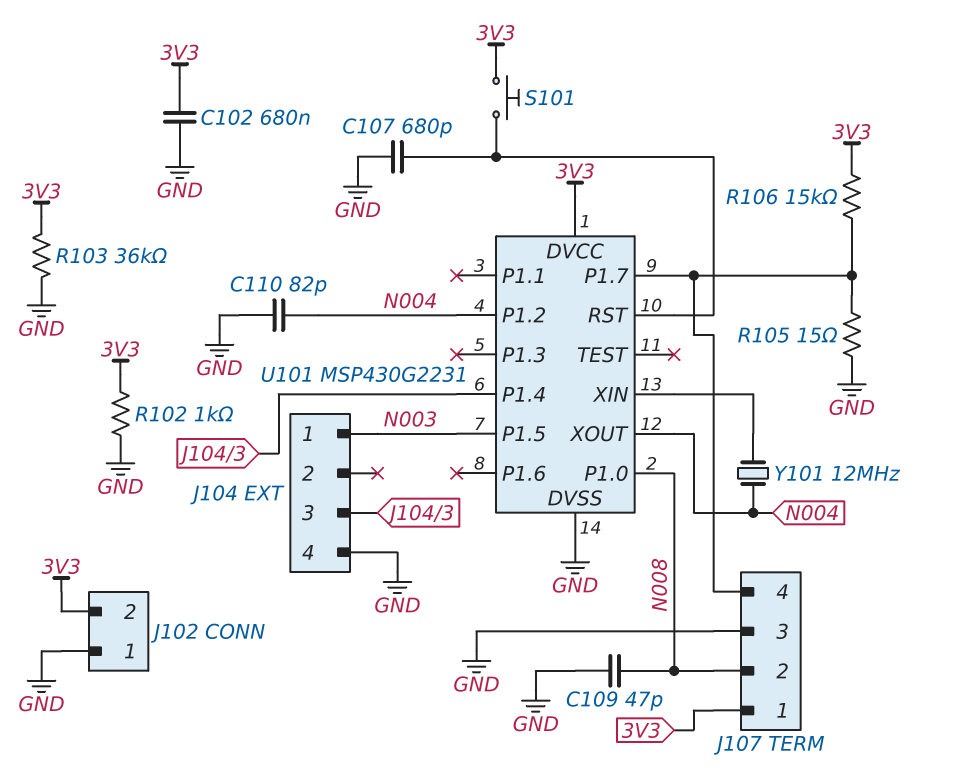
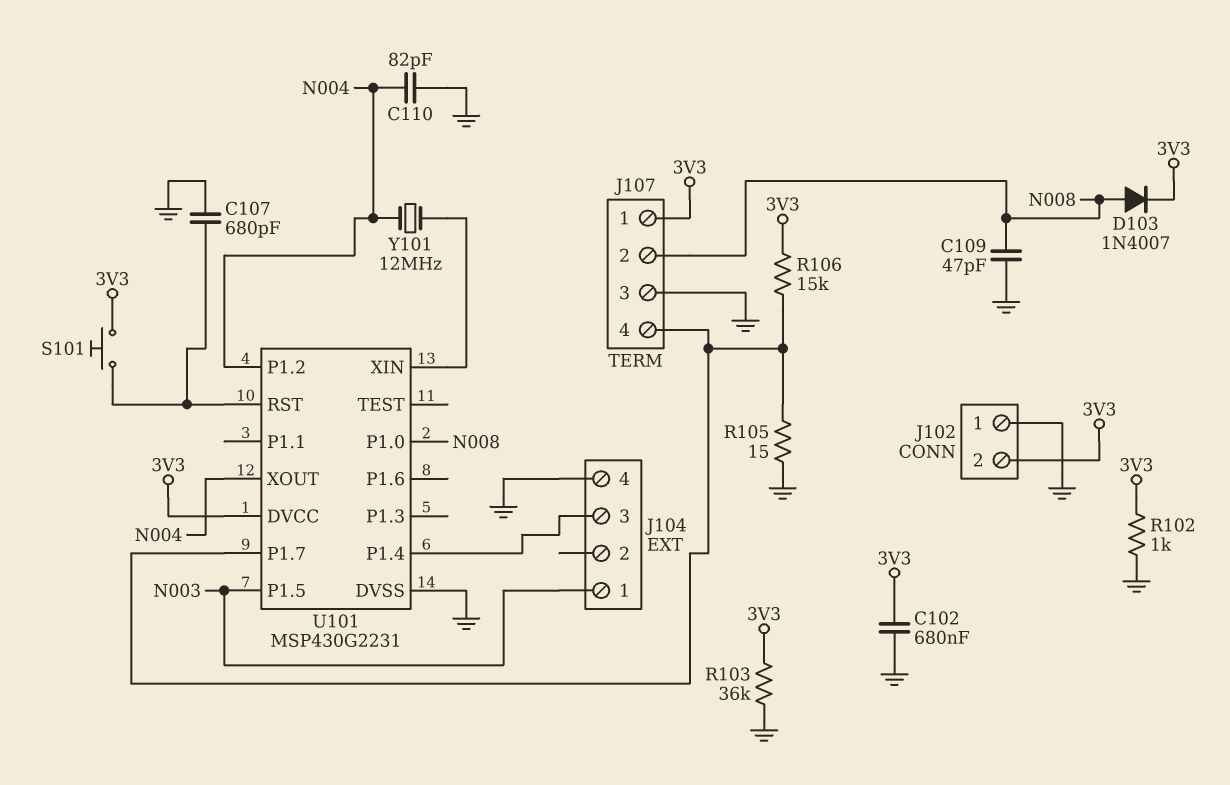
D103: none -> diode 1N4007 (A N008, K 3V3)

